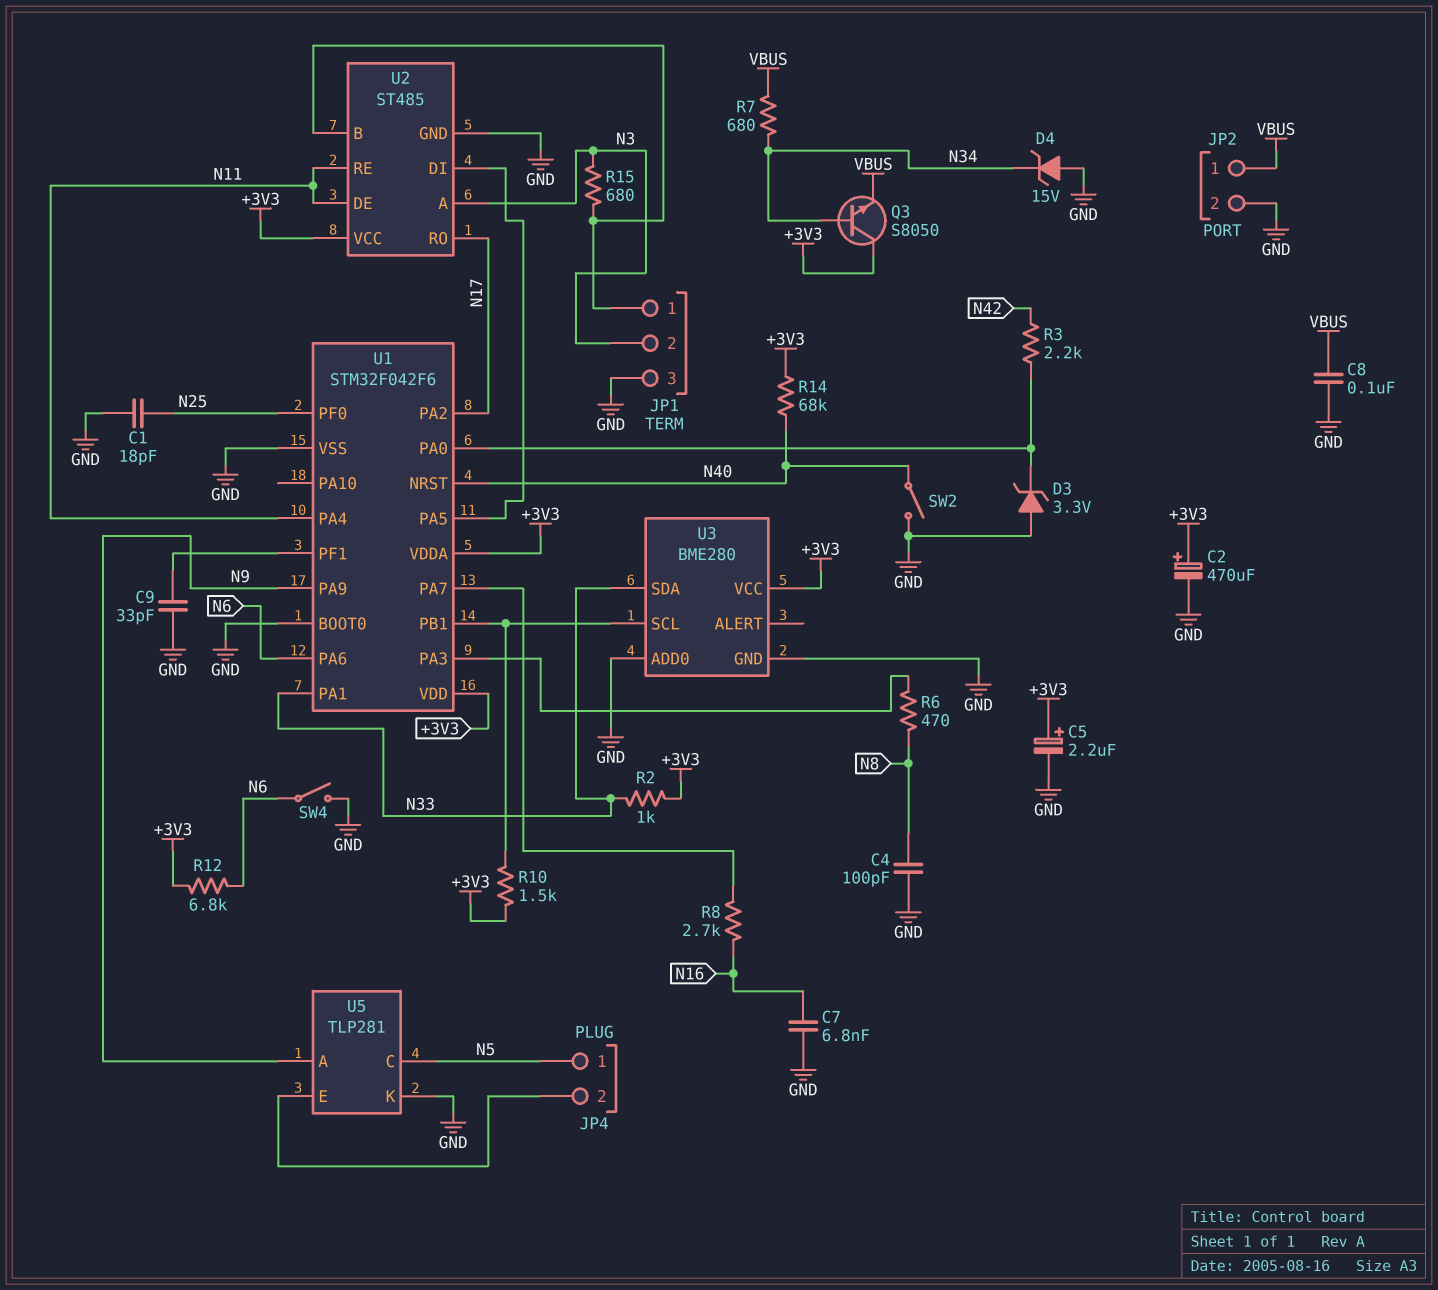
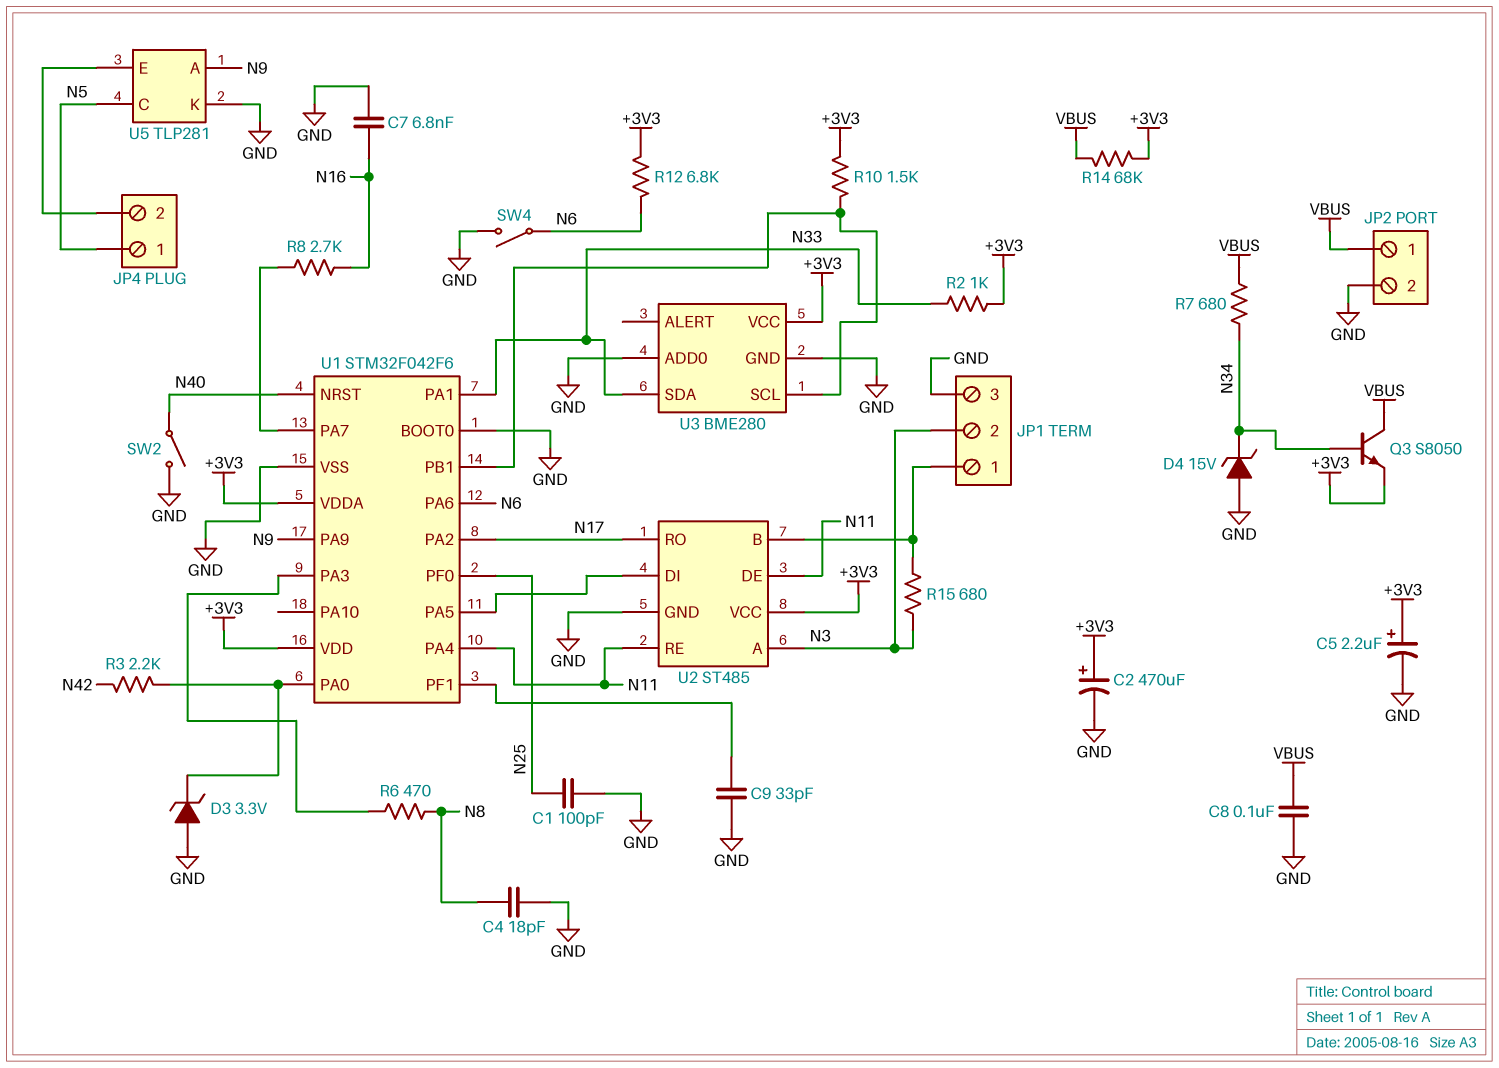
C1: 18pF (GND, N25) -> 100pF (GND, N25)
C4: 100pF (GND, N8) -> 18pF (GND, N8)
Q3: NPN S8050 (B N34, C +3V3, E VBUS) -> NPN S8050 (B N34, C VBUS, E +3V3)
R14: 68k (+3V3, N40) -> 68k (+3V3, VBUS)

